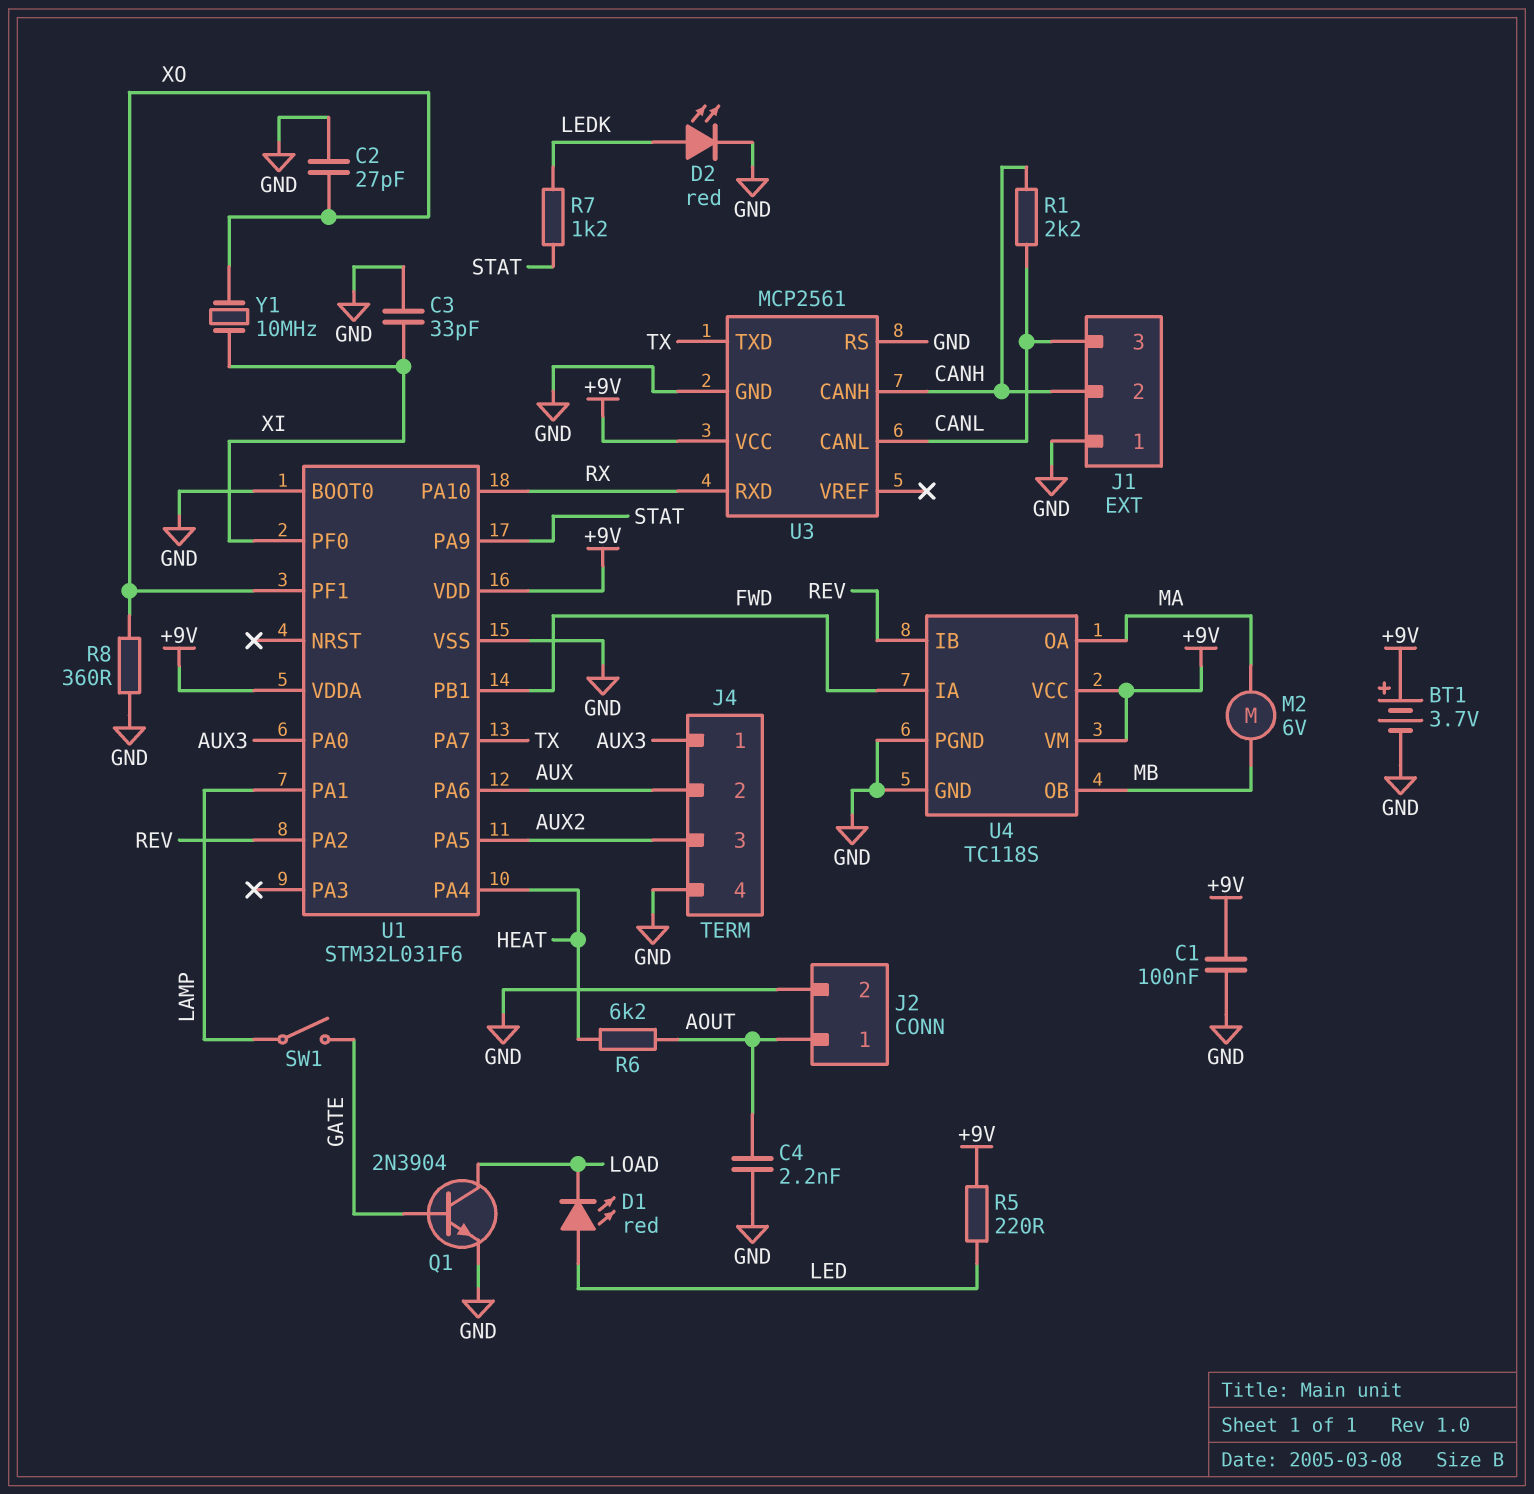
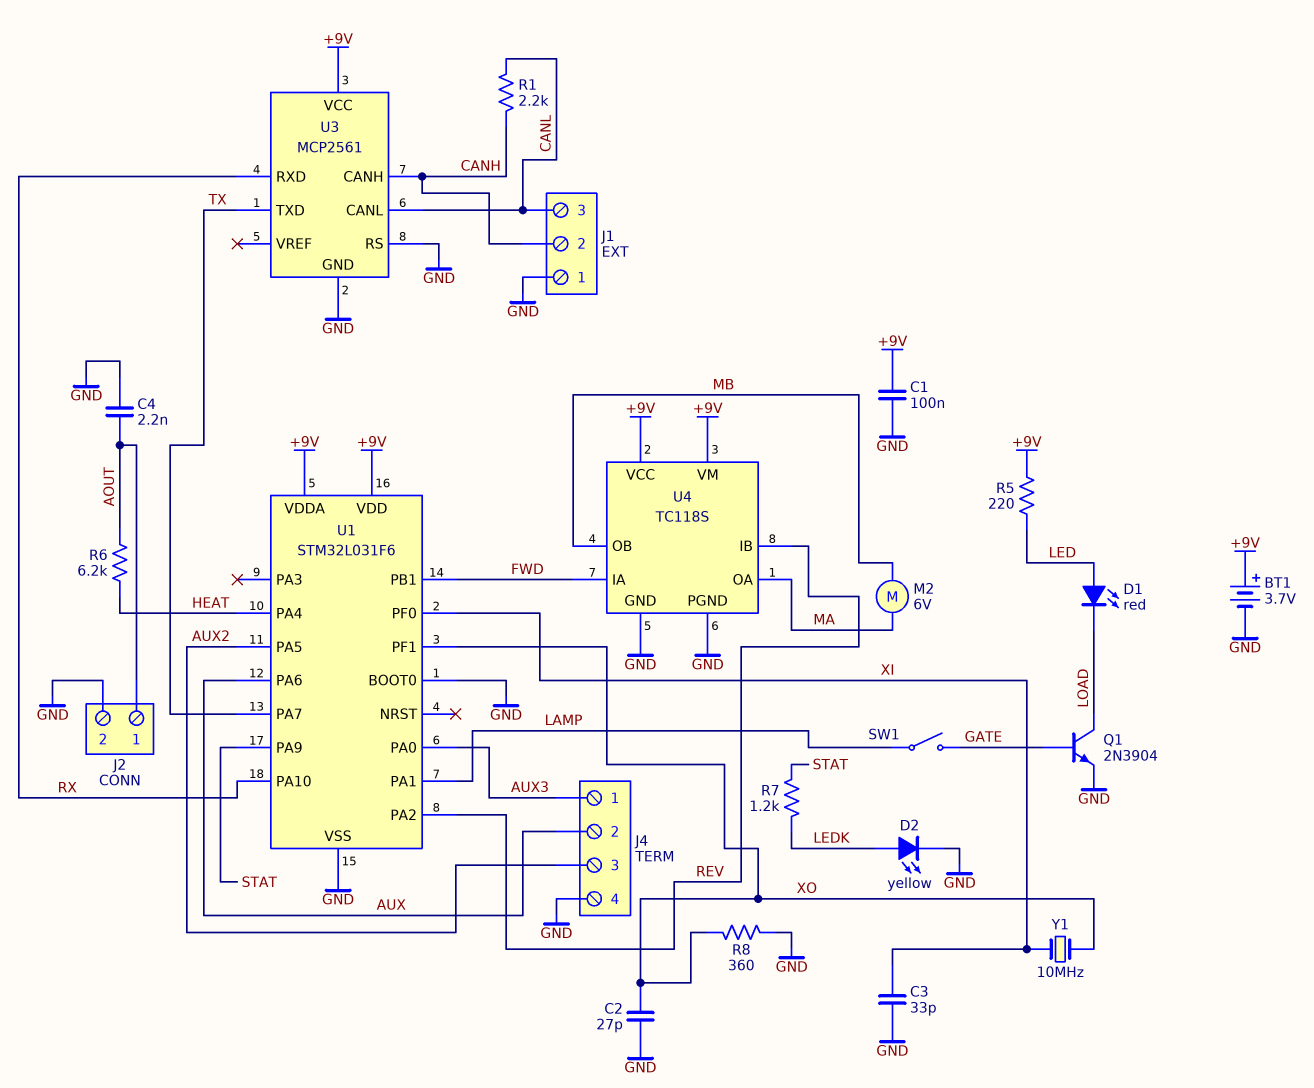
D2: LED red (A LEDK, K GND) -> LED yellow (A LEDK, K GND)

